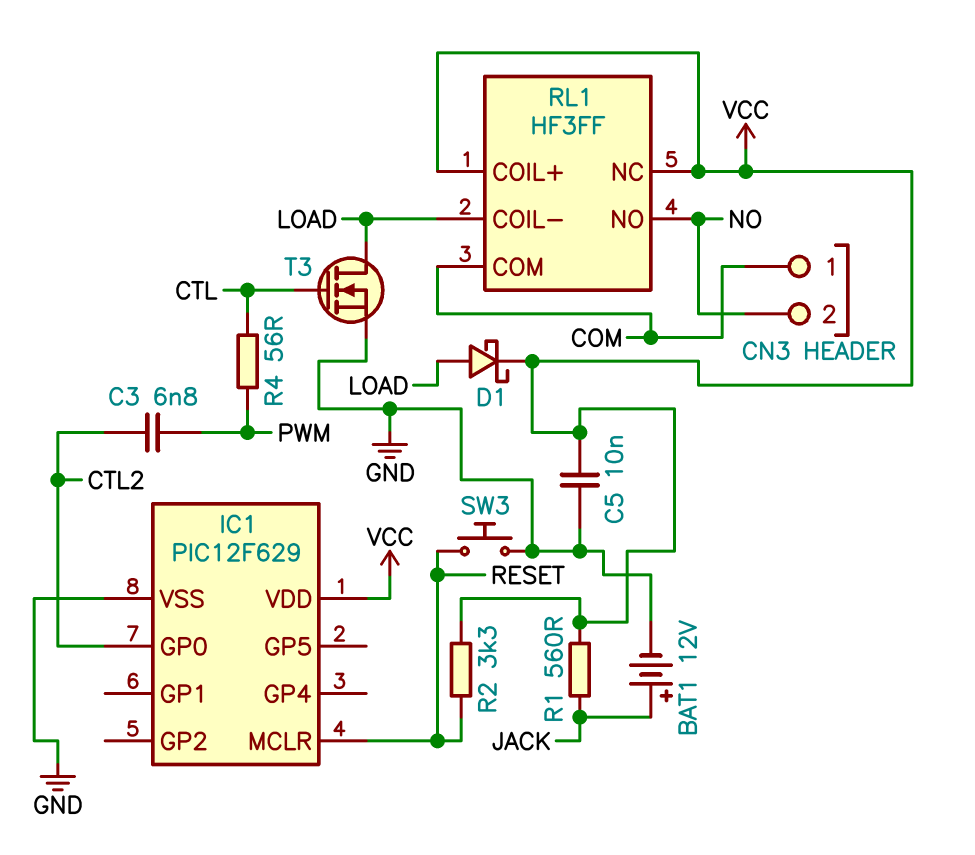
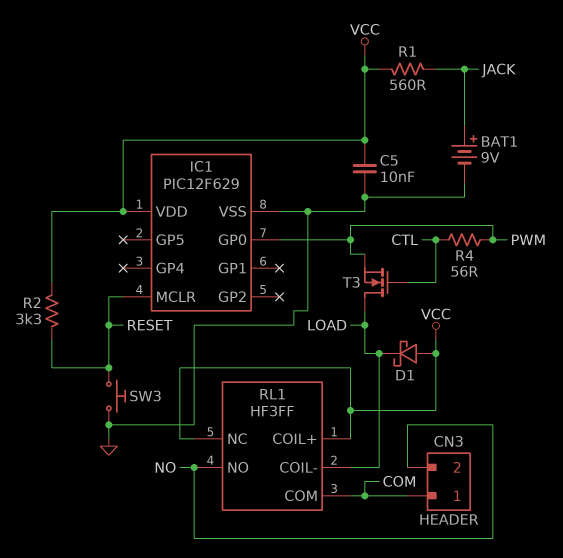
BAT1: 12V (plus JACK, minus GND) -> 9V (plus JACK, minus GND)
C3: 6.8nF (CTL2, PWM) -> none
D1: schottky (A LOAD, K VCC) -> schottky (A VCC, K LOAD)
IC1 pin GP0: CTL2 -> PWM
T3: NMOS (G CTL, D LOAD, S GND) -> NMOS (G CTL, D LOAD, S PWM)

